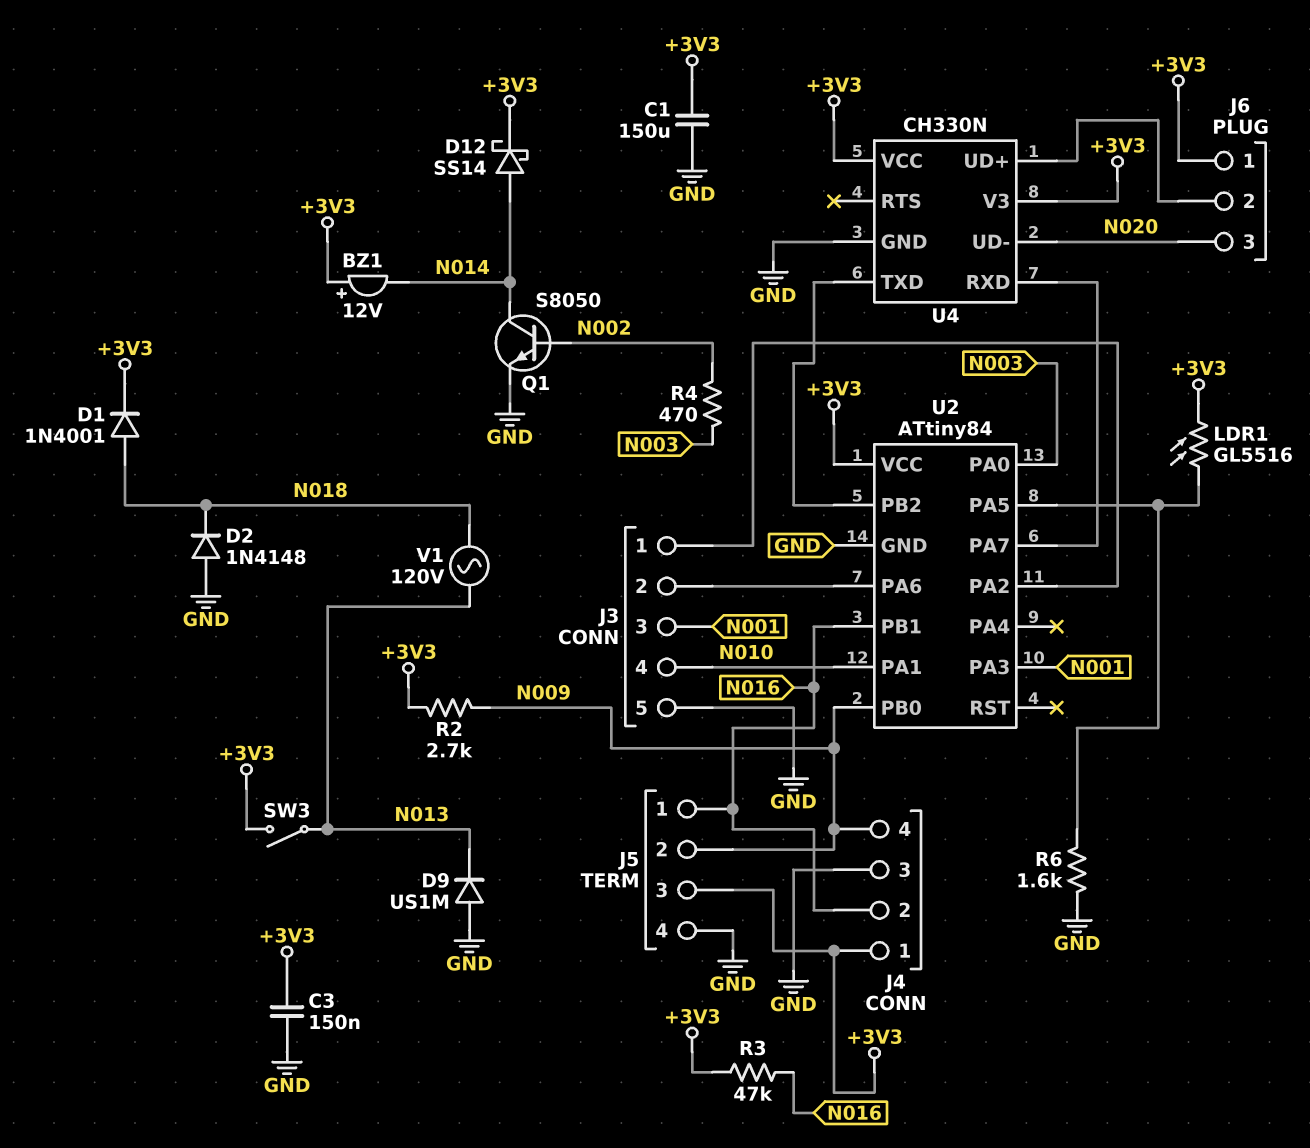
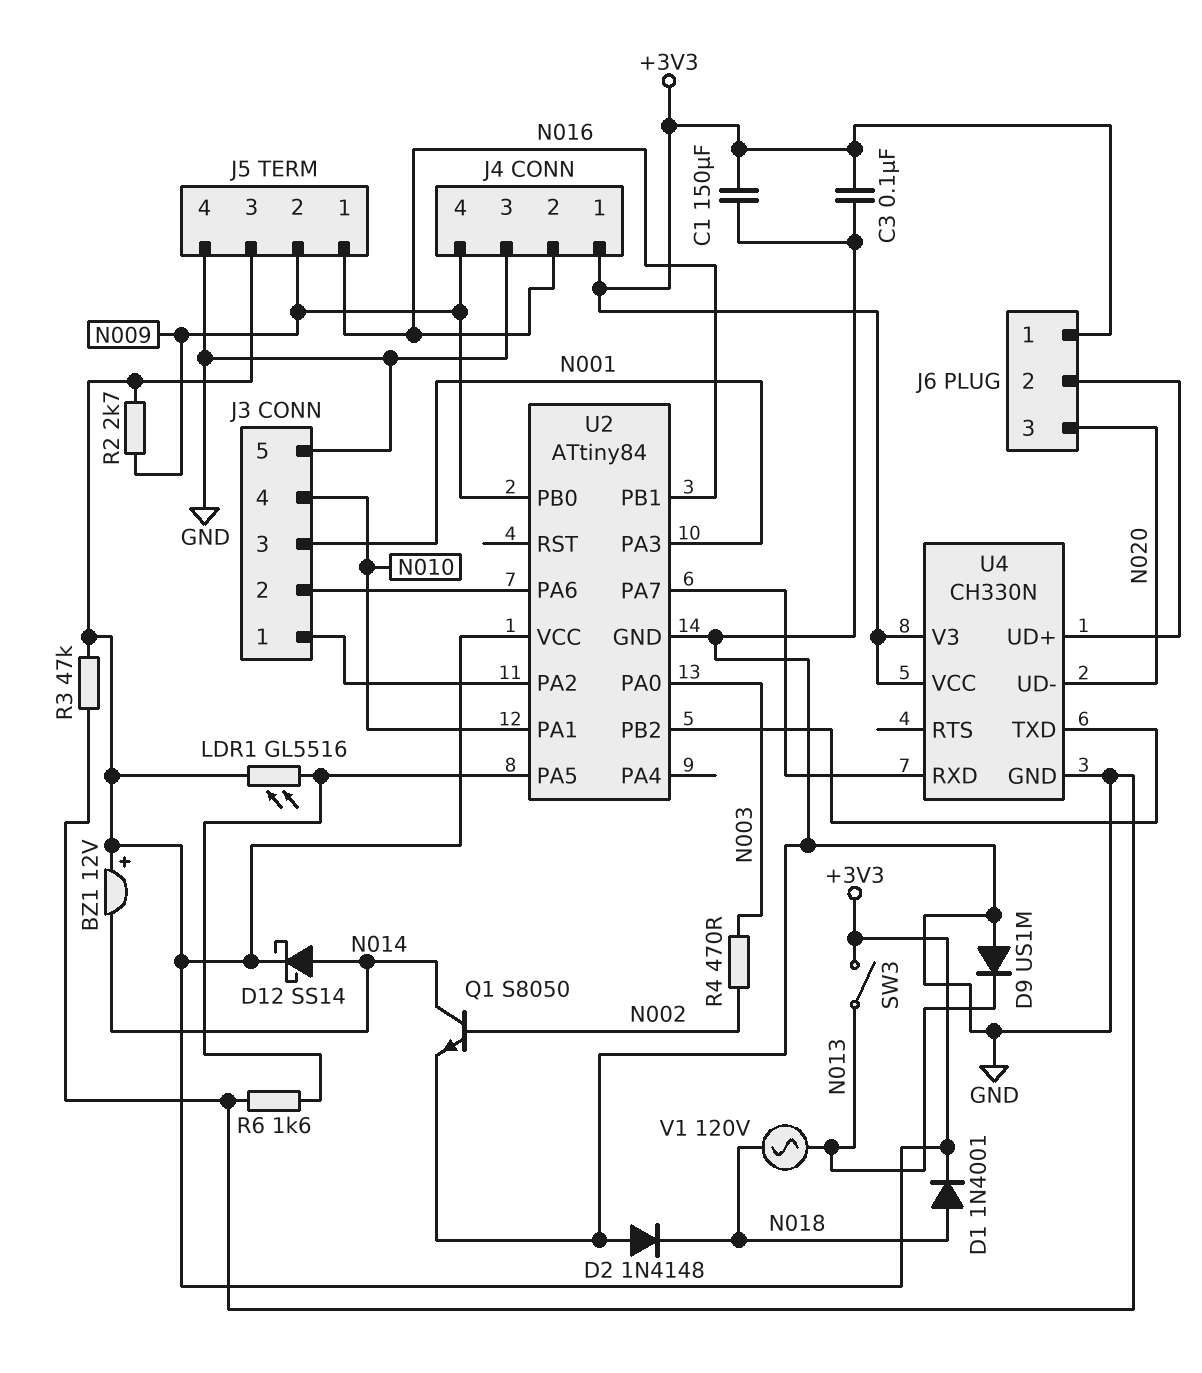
C3: 150nF (+3V3, GND) -> 100nF (+3V3, GND)
R3: 47k (+3V3, N016) -> 47k (+3V3, GND)

